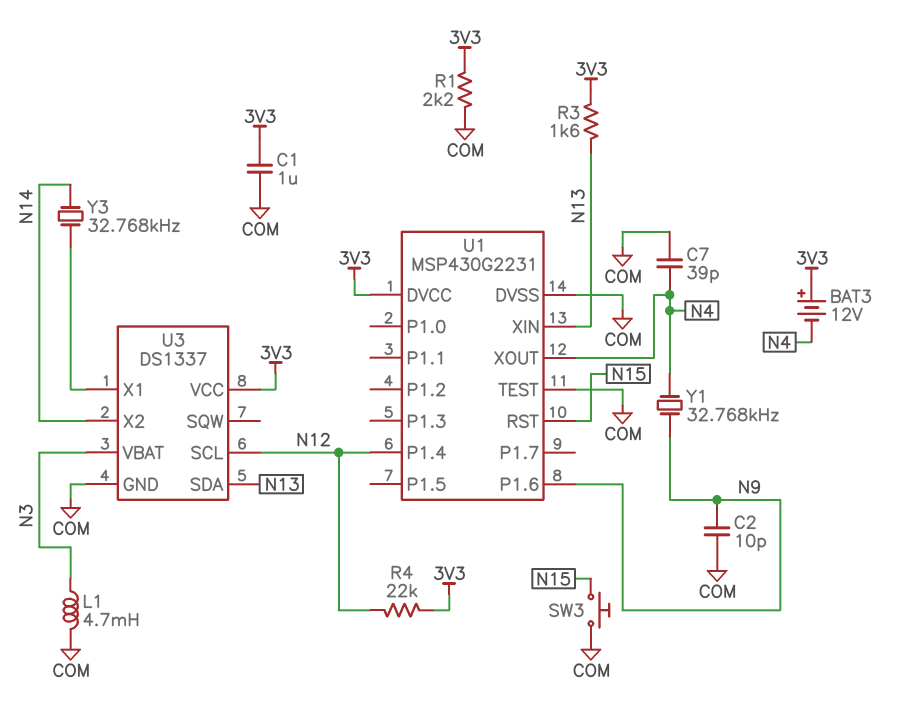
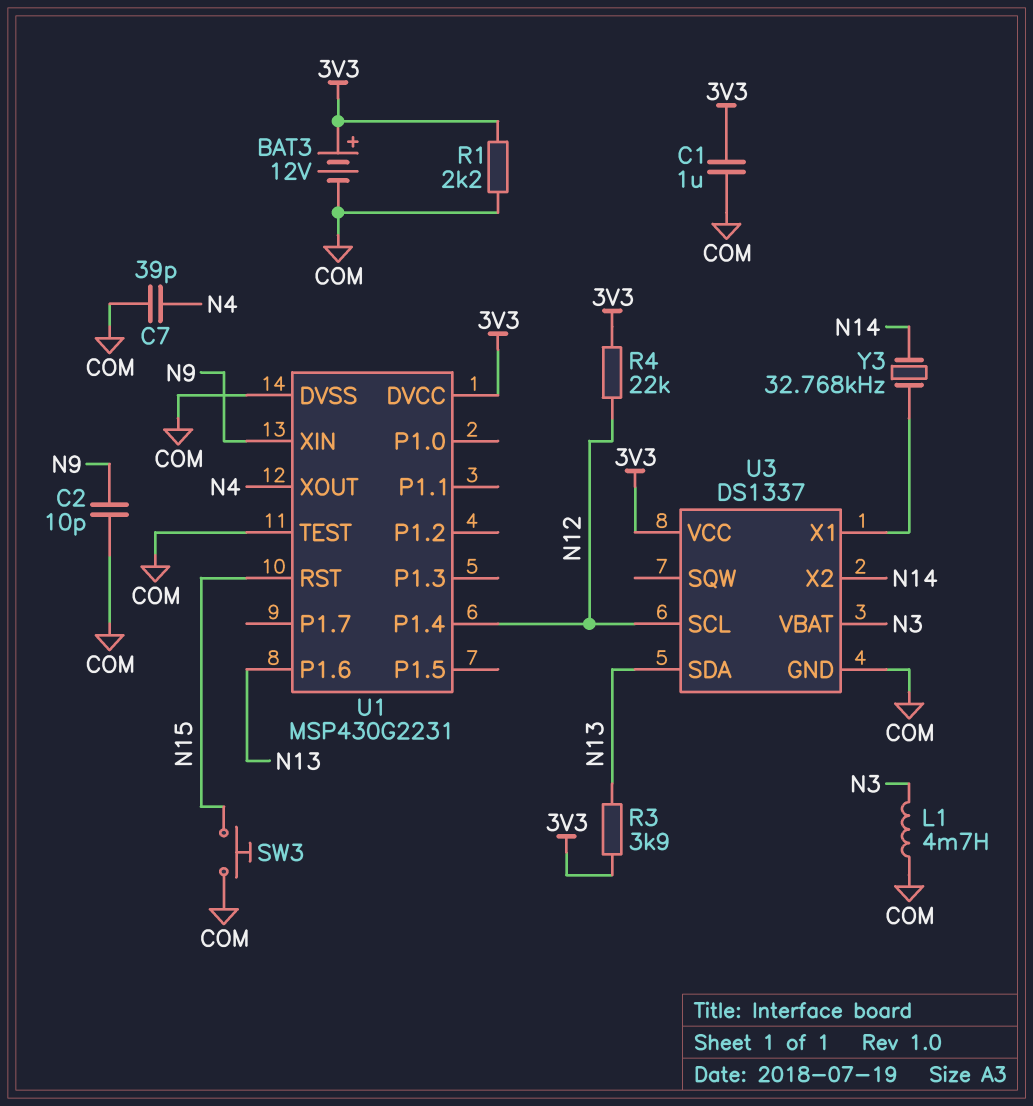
BAT3: 12V (plus 3V3, minus N4) -> 12V (plus 3V3, minus COM)
R3: 1.6k (3V3, N13) -> 3.9k (3V3, N13)
U1 pin P1.6: N9 -> N13
U1 pin XIN: N13 -> N9
Y1: 32.768kHz (N4, N9) -> none

